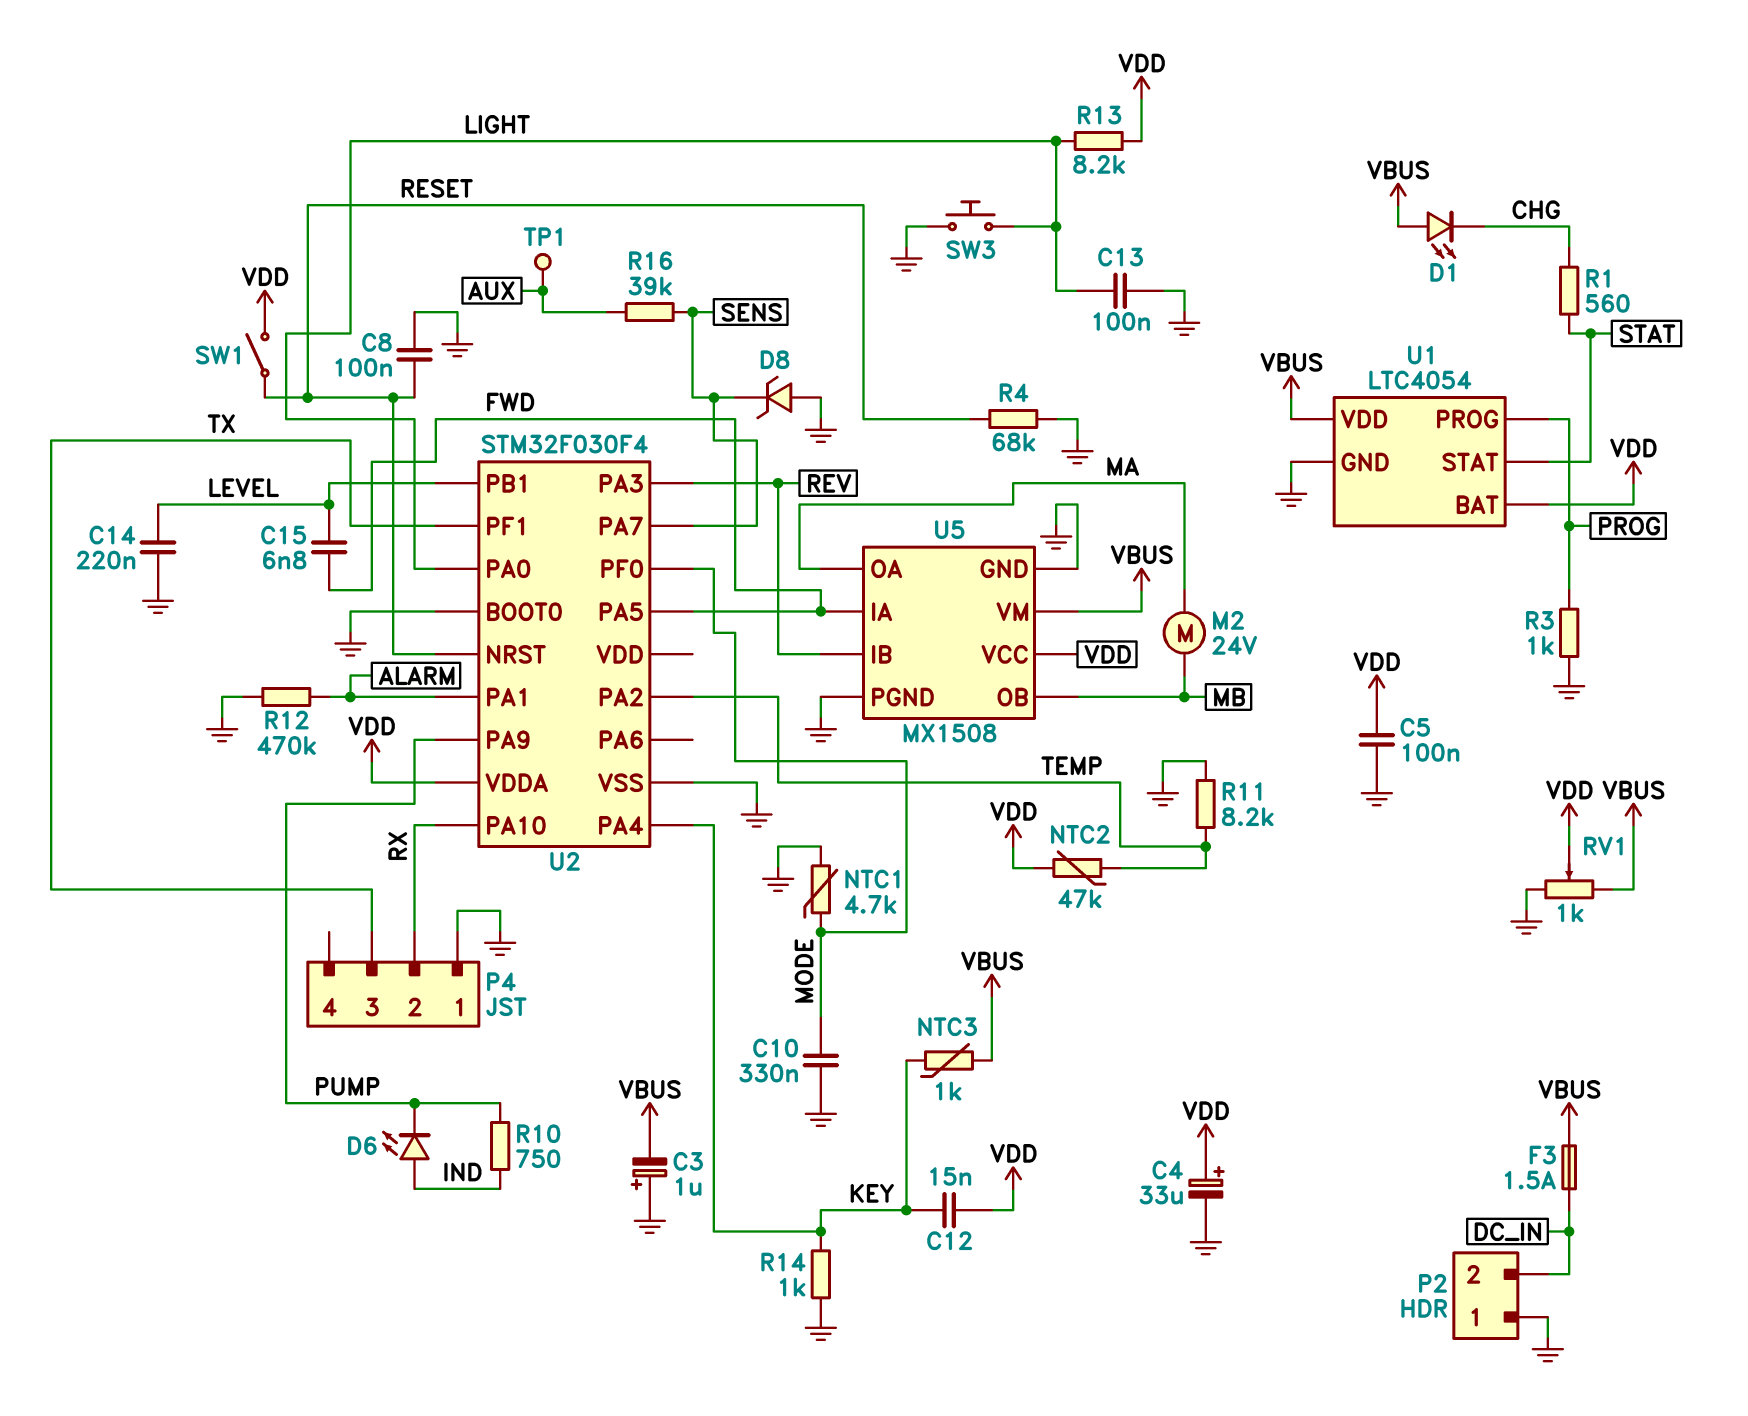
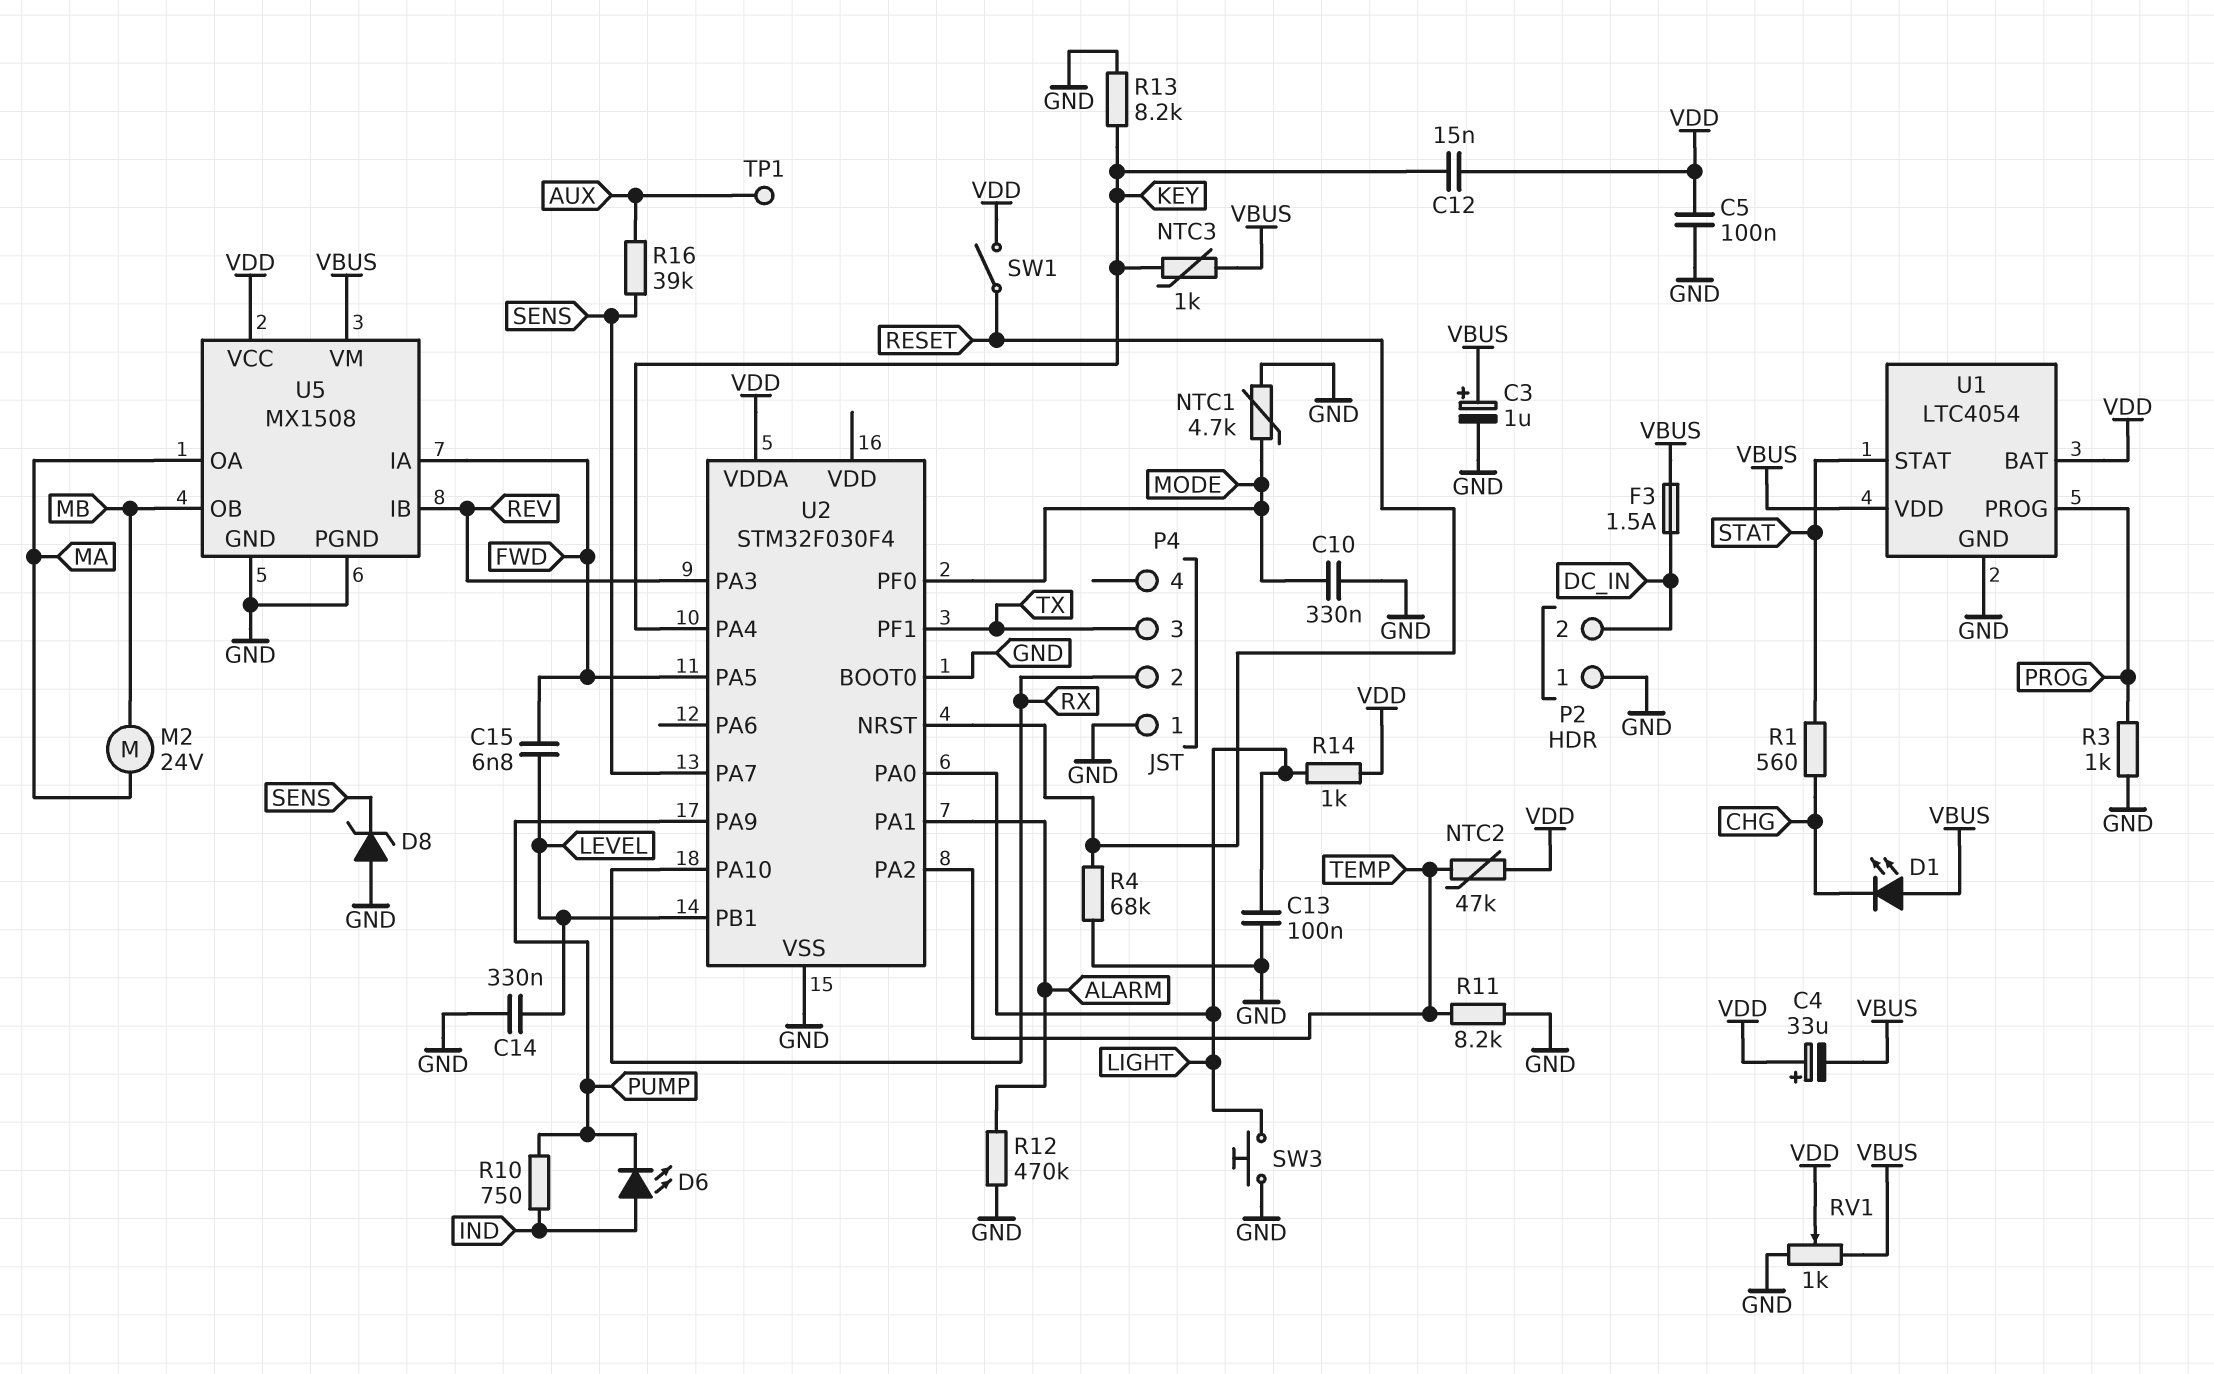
C3: 1uF (plus GND, minus VBUS) -> 1uF (plus VBUS, minus GND)
C4: 33uF (plus VDD, minus GND) -> 33uF (plus VDD, minus VBUS)
C8: 100nF (GND, RESET) -> none
C14: 220nF (GND, LEVEL) -> 330nF (GND, LEVEL)
R13: 8.2k (LIGHT, VDD) -> 8.2k (GND, KEY)
R14: 1k (GND, KEY) -> 1k (LIGHT, VDD)

